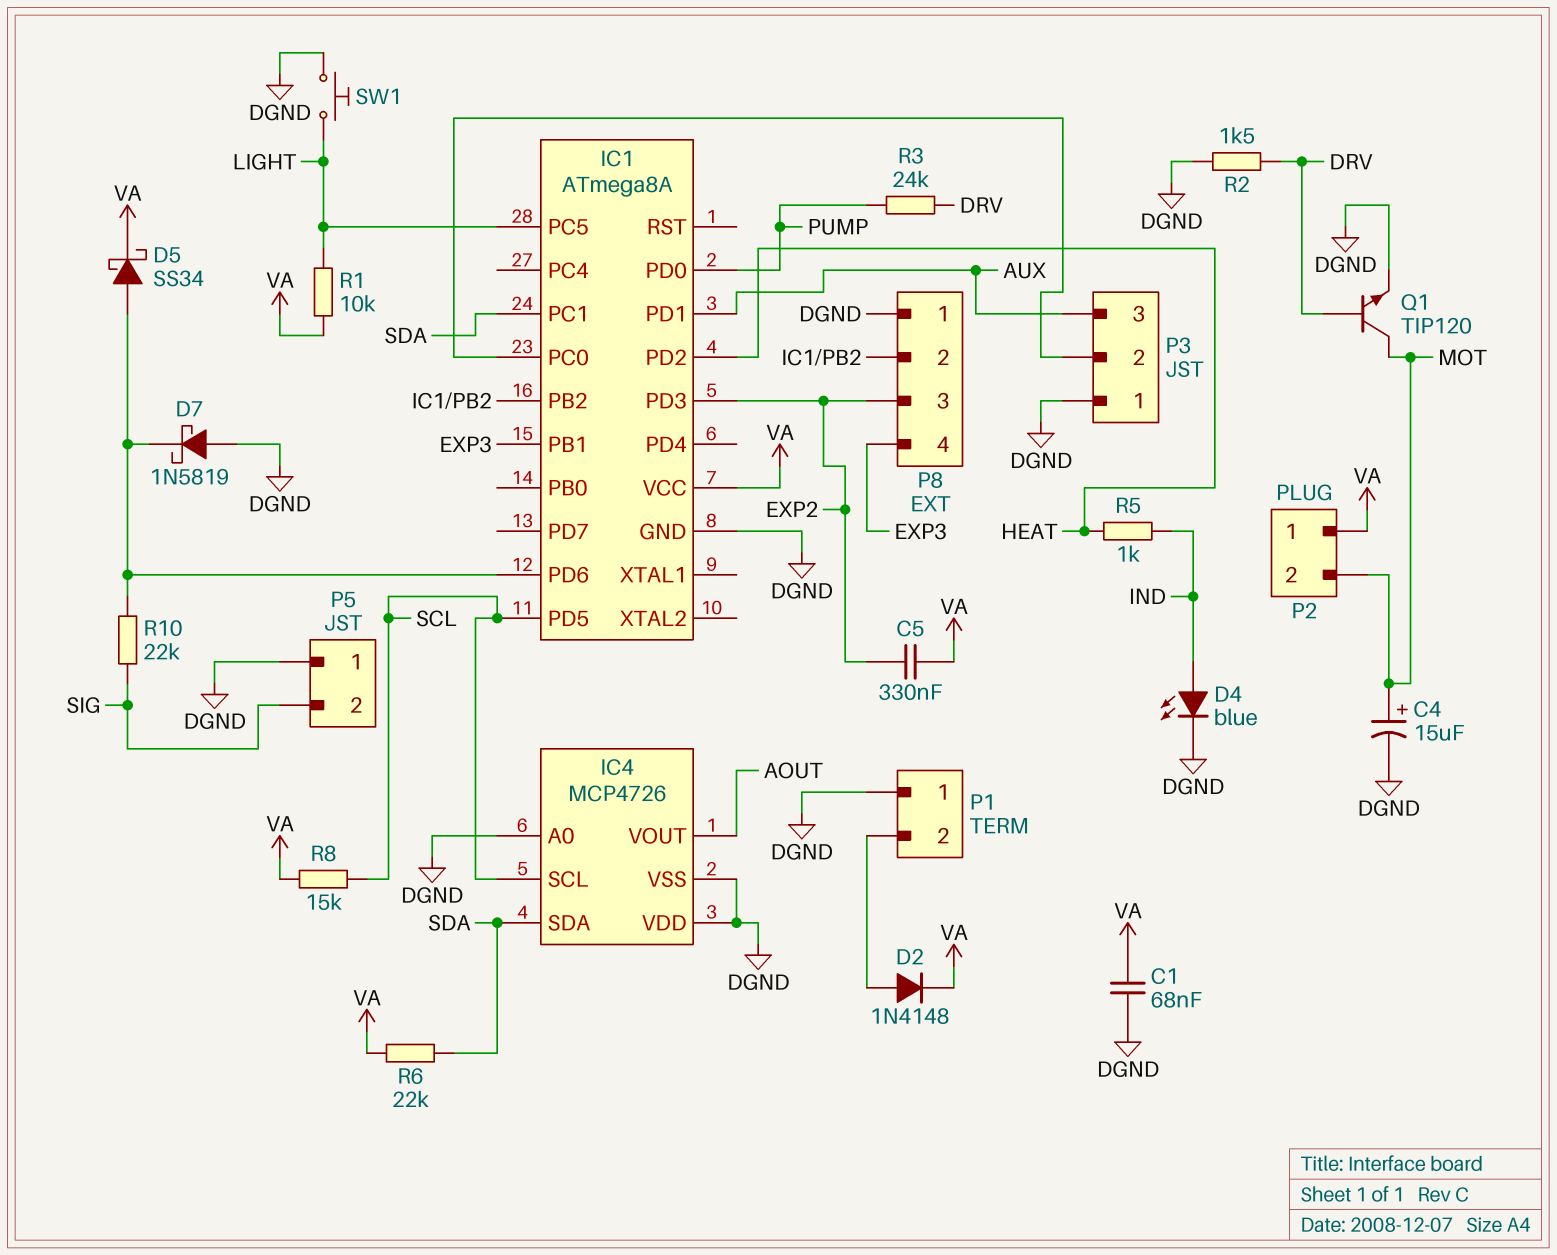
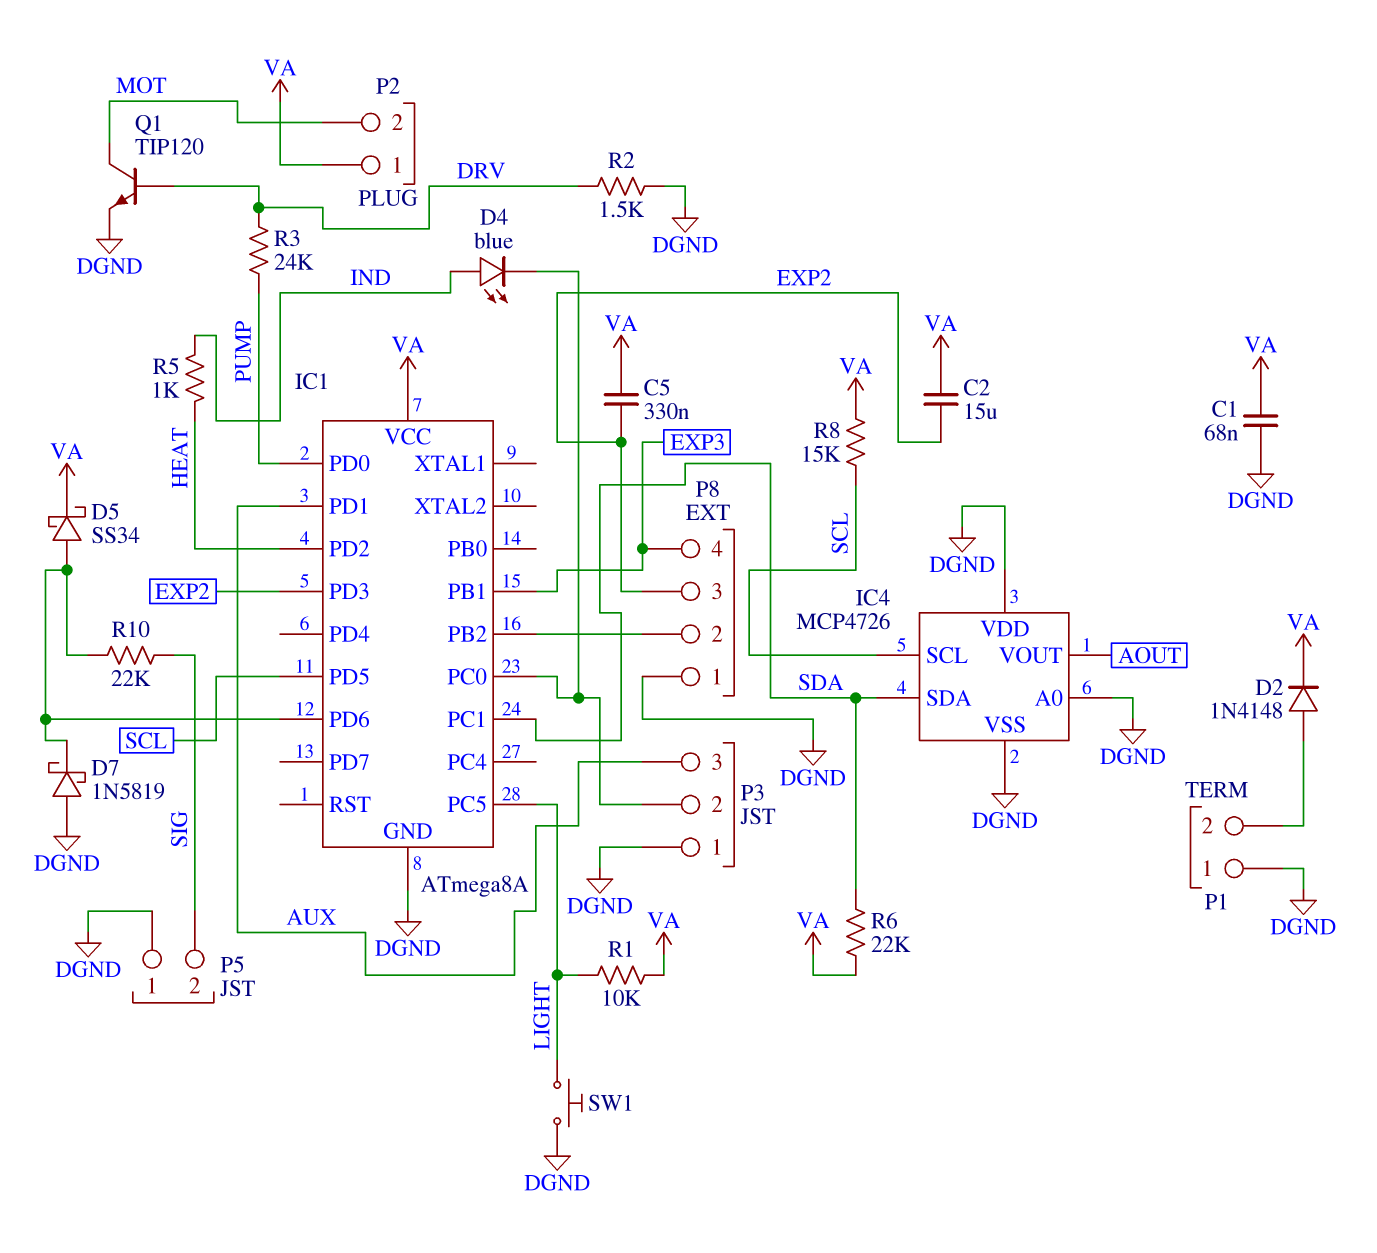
C2: none -> 15uF (EXP2, VA)
C4: 15uF (plus MOT, minus DGND) -> none
D4: LED blue (A IND, K DGND) -> LED blue (A IND, K IC1/PC0)

